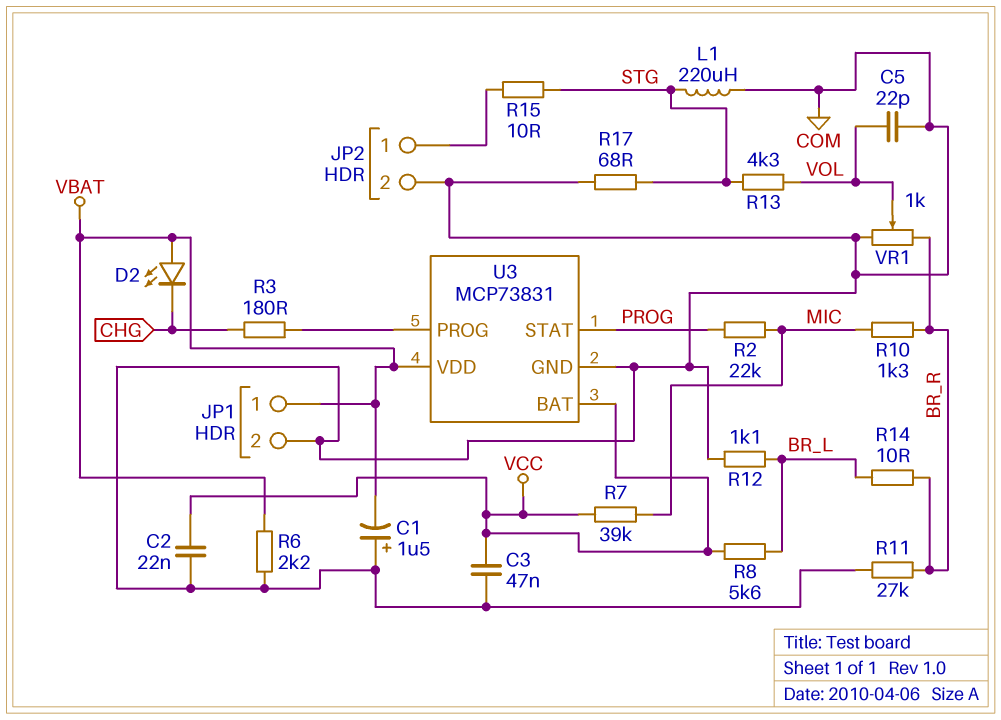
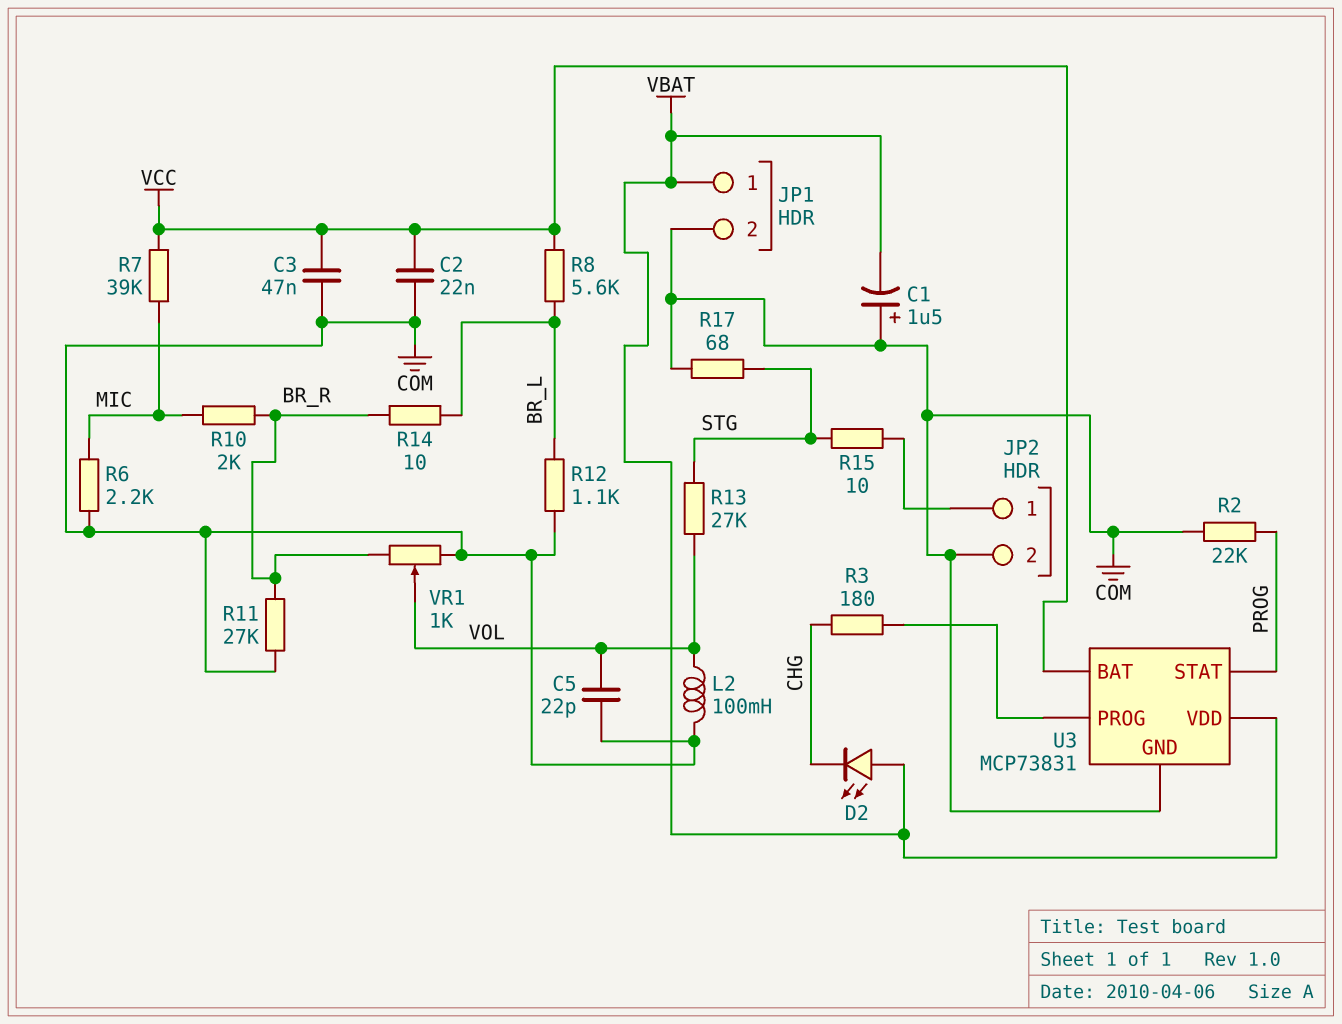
L1: 220uH (COM, STG) -> none
L2: none -> 100mH (COM, VOL)
R2: 22k (MIC, PROG) -> 22k (COM, PROG)
R6: 2.2k (COM, VBAT) -> 2.2k (COM, MIC)
R10: 1.3k (BR_R, MIC) -> 2k (BR_R, MIC)
R13: 4.3k (STG, VOL) -> 27k (STG, VOL)

